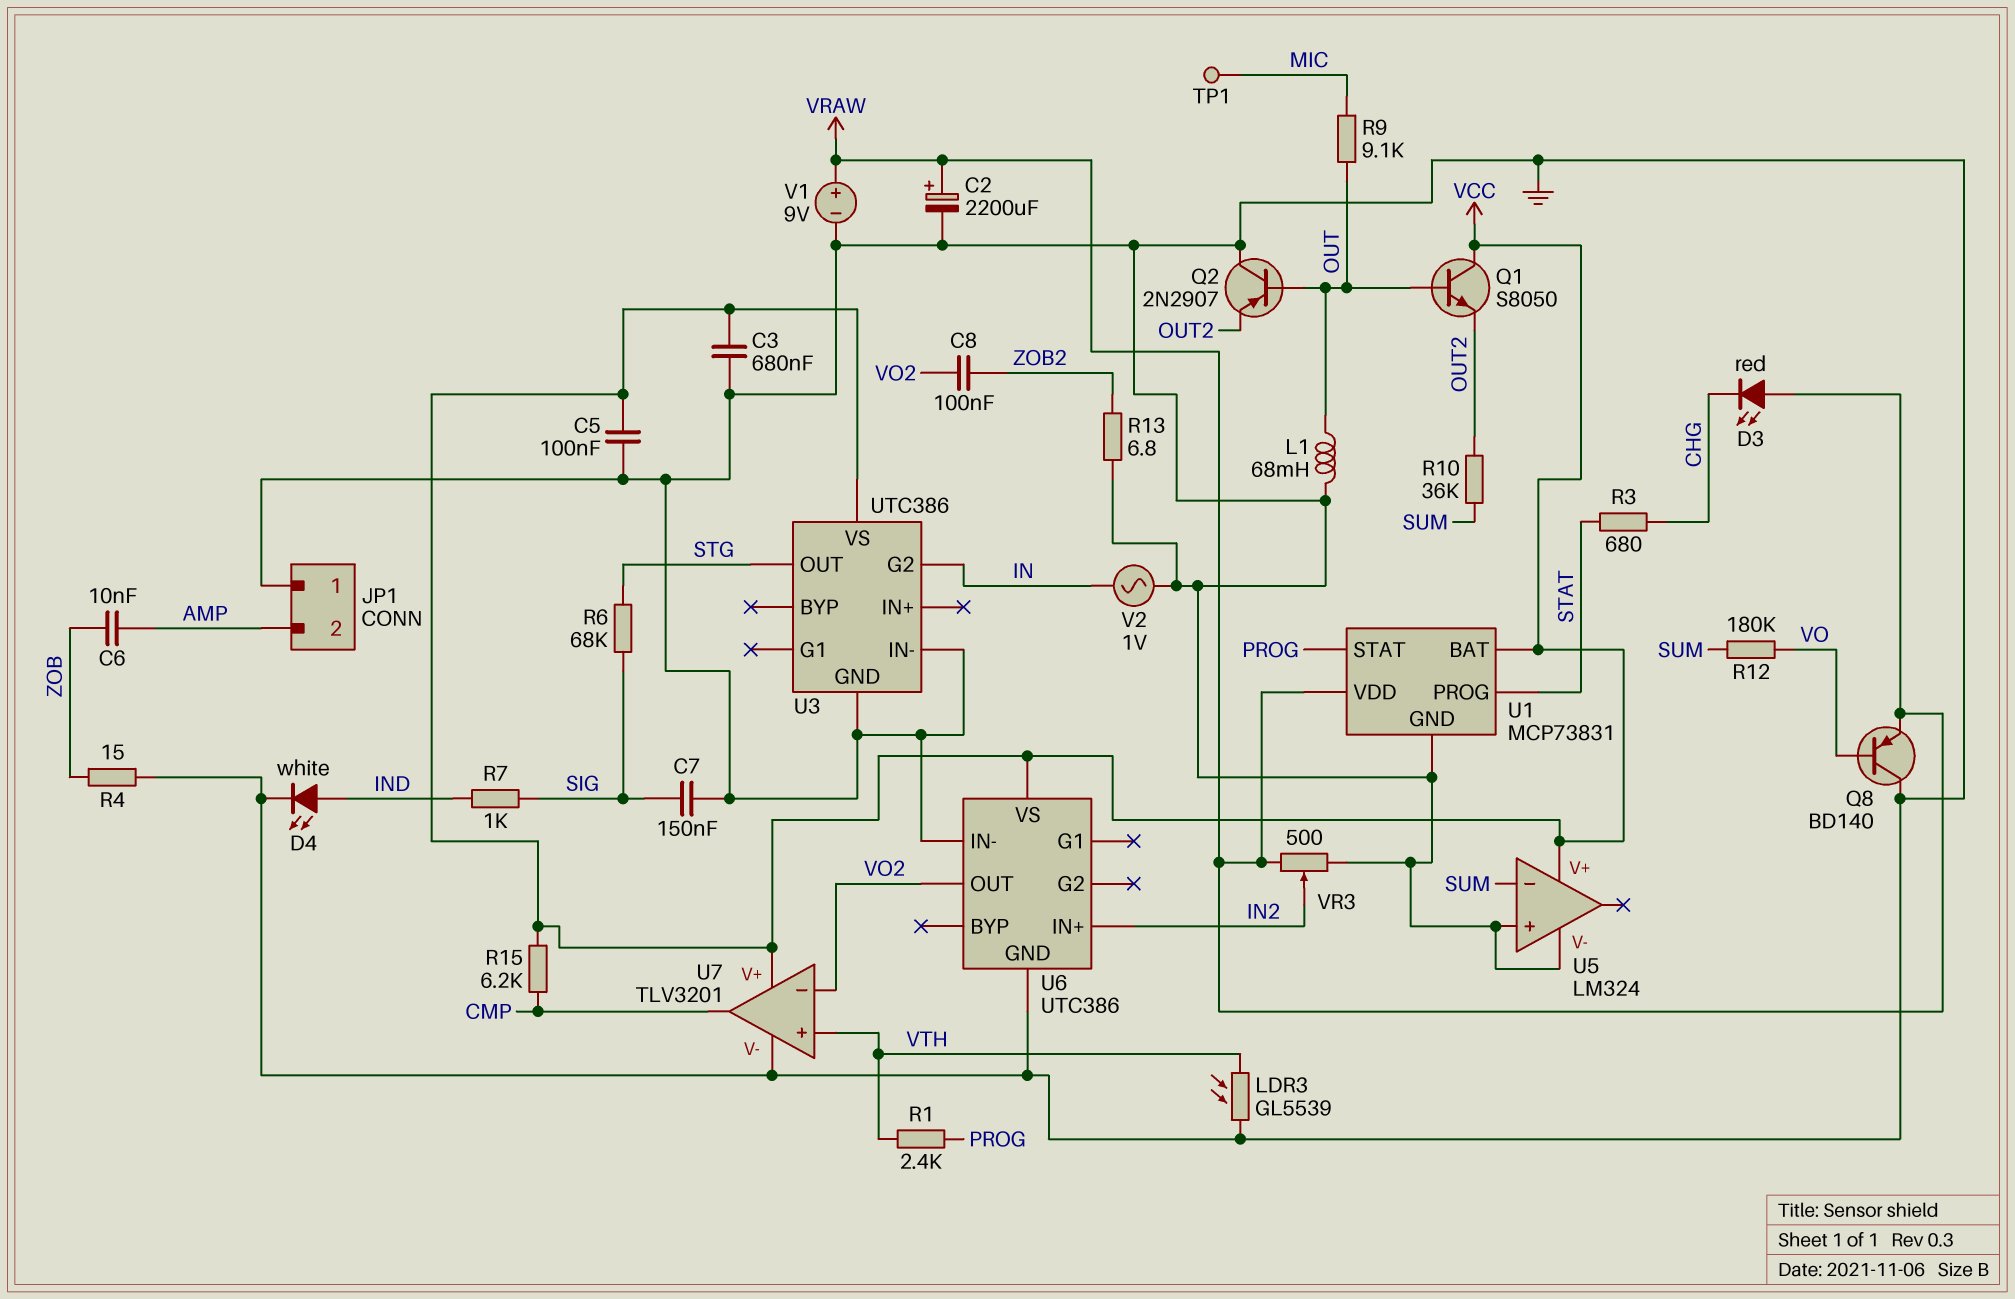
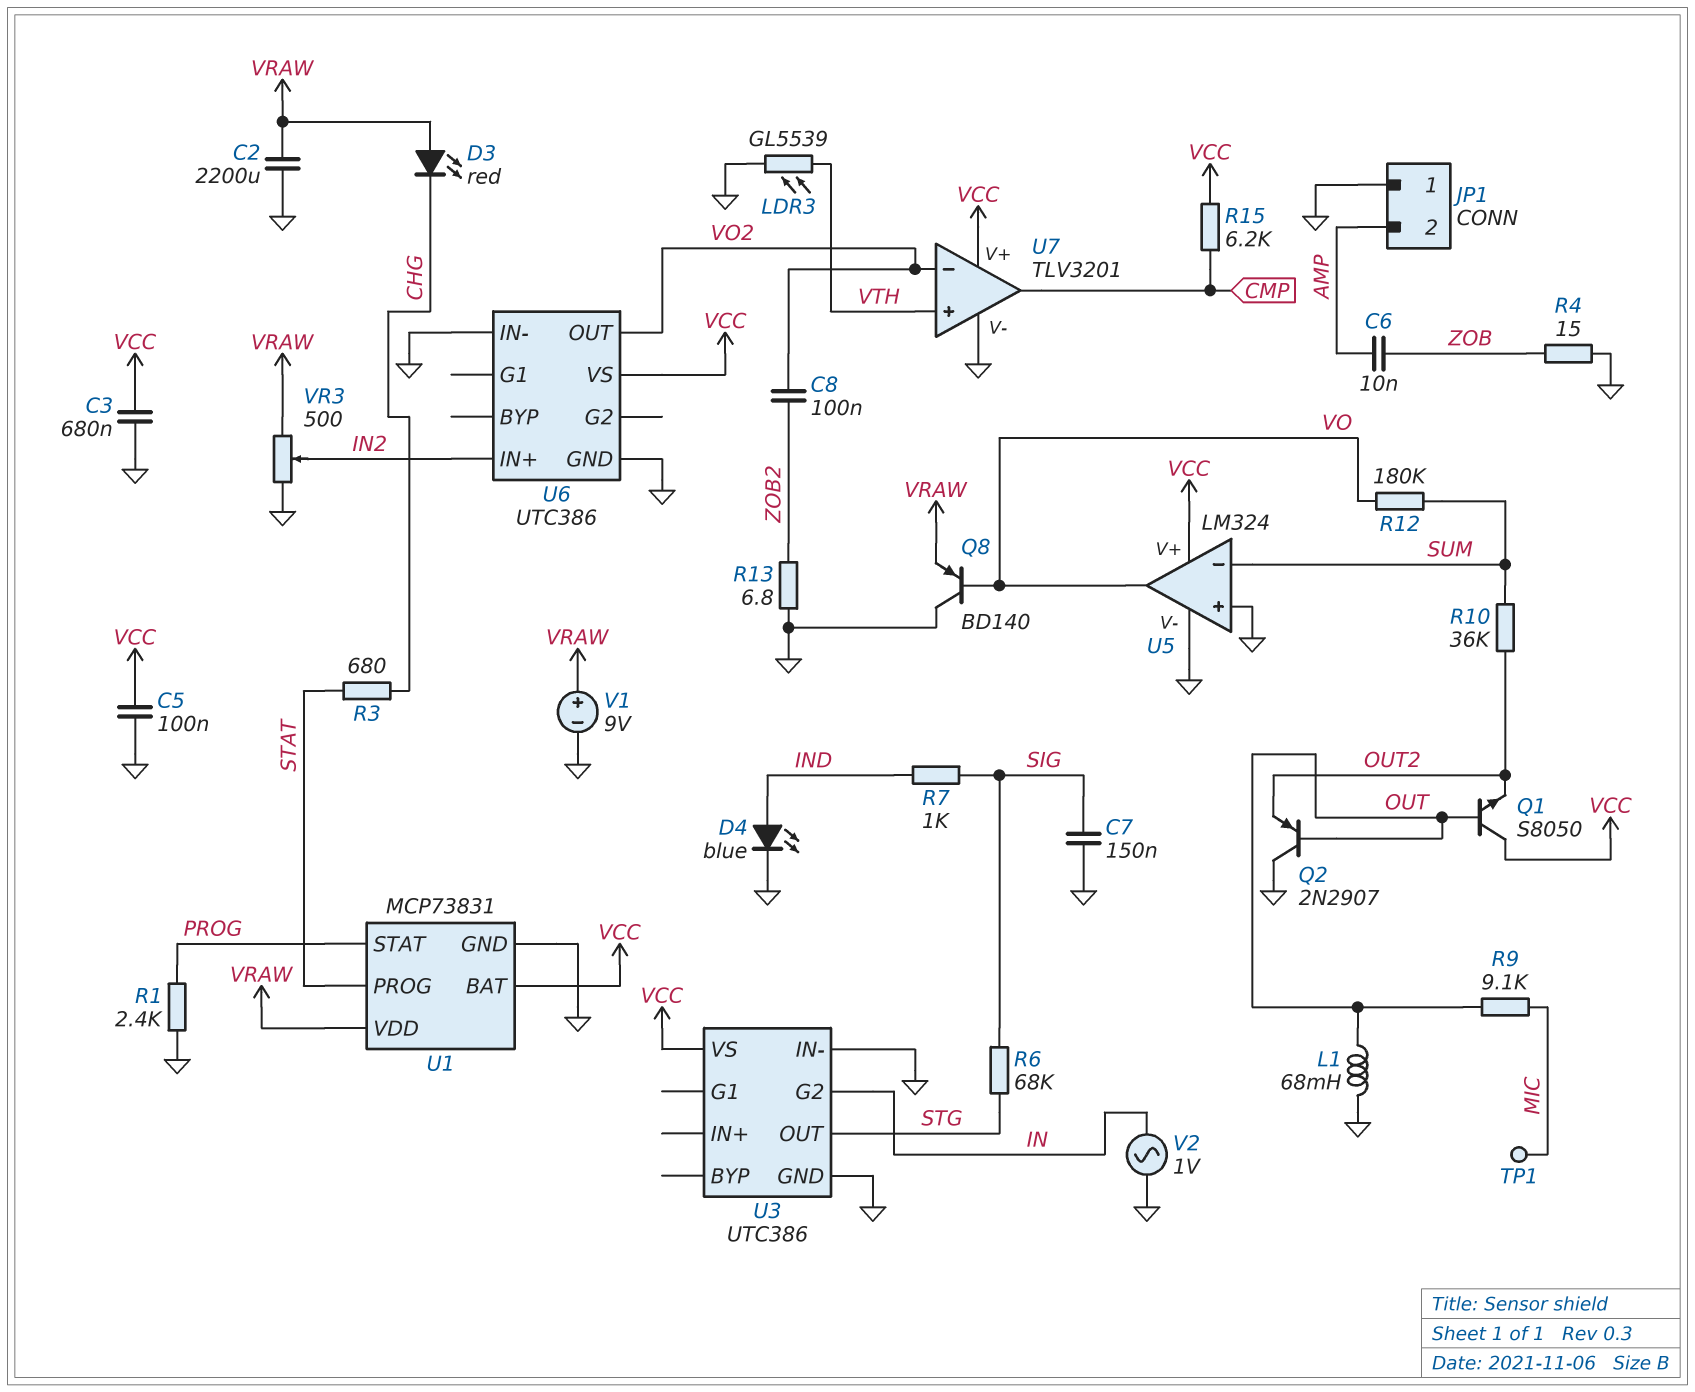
C2: 2200uF (plus VRAW, minus GND) -> 2200uF (GND, VRAW)
D4: LED white (A IND, K GND) -> LED blue (A IND, K GND)
R1: 2.4k (PROG, VTH) -> 2.4k (GND, PROG)
U5 pin out: none -> VO

